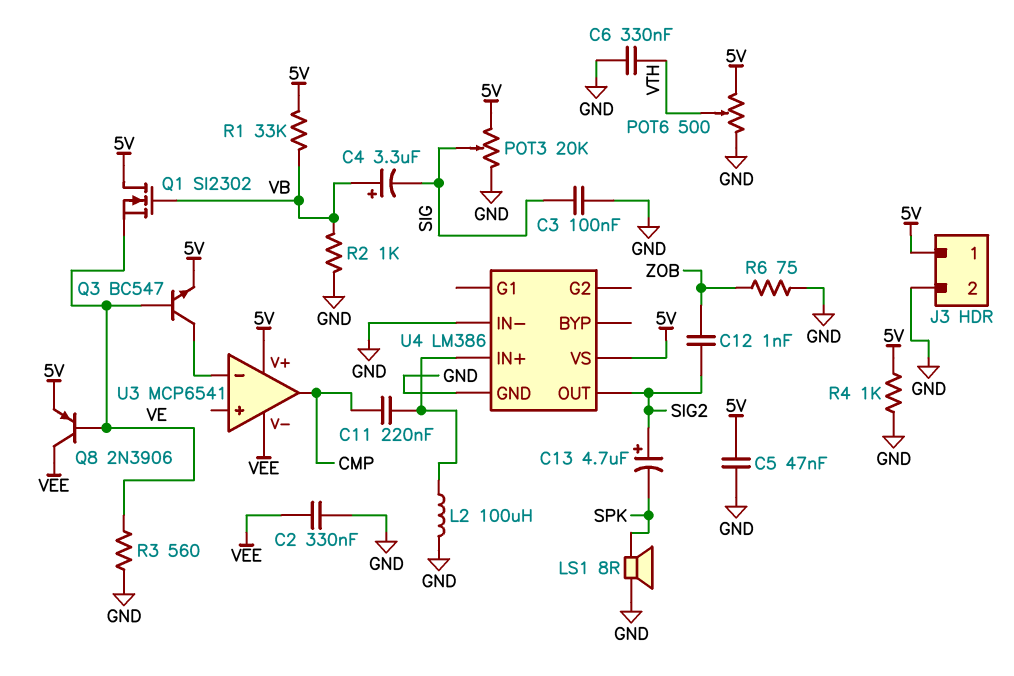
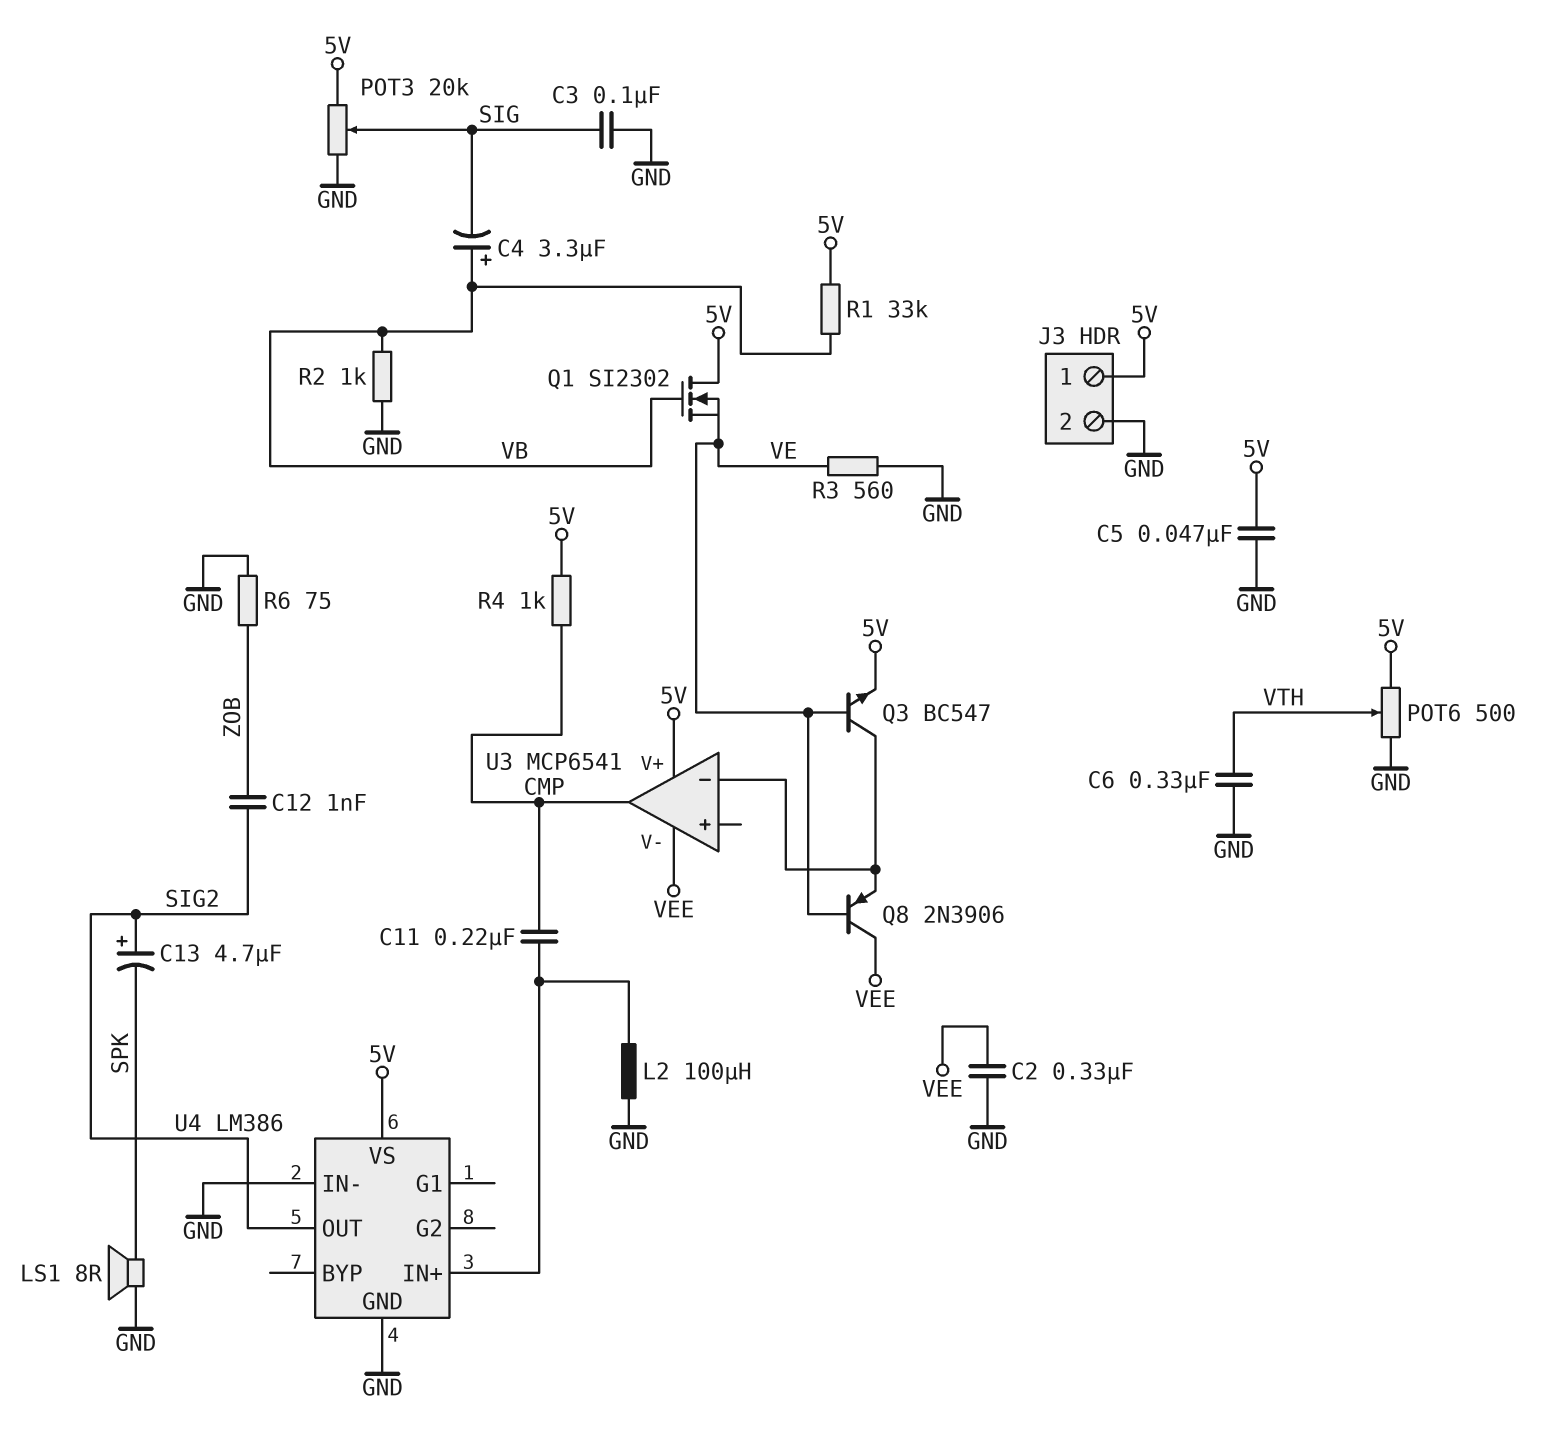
Q8: PNP 2N3906 (B VE, C VEE, E 5V) -> PNP 2N3906 (B VE, C VEE, E U3/in-)
R4: 1k (5V, GND) -> 1k (5V, CMP)

